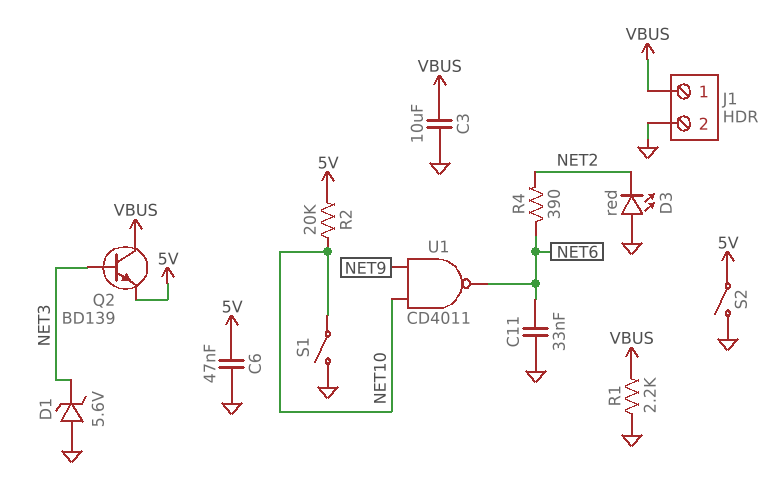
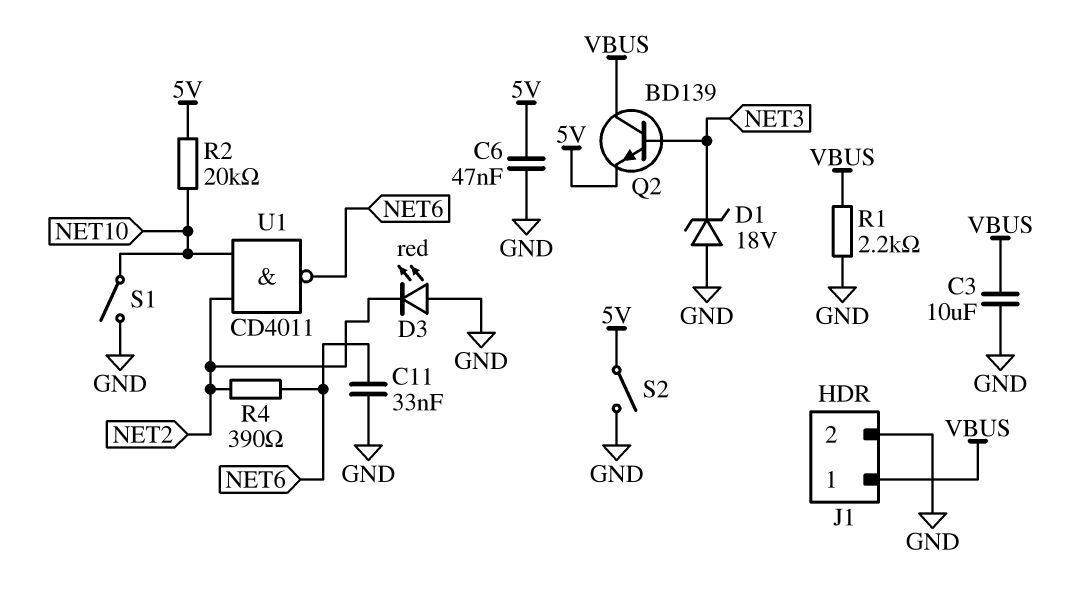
D1: zener 5.6V (A GND, K NET3) -> zener 18V (A GND, K NET3)
U1: NAND CD4011 (in NET9, in NET10, out NET6) -> NAND CD4011 (in NET2, in NET10, out NET6)

